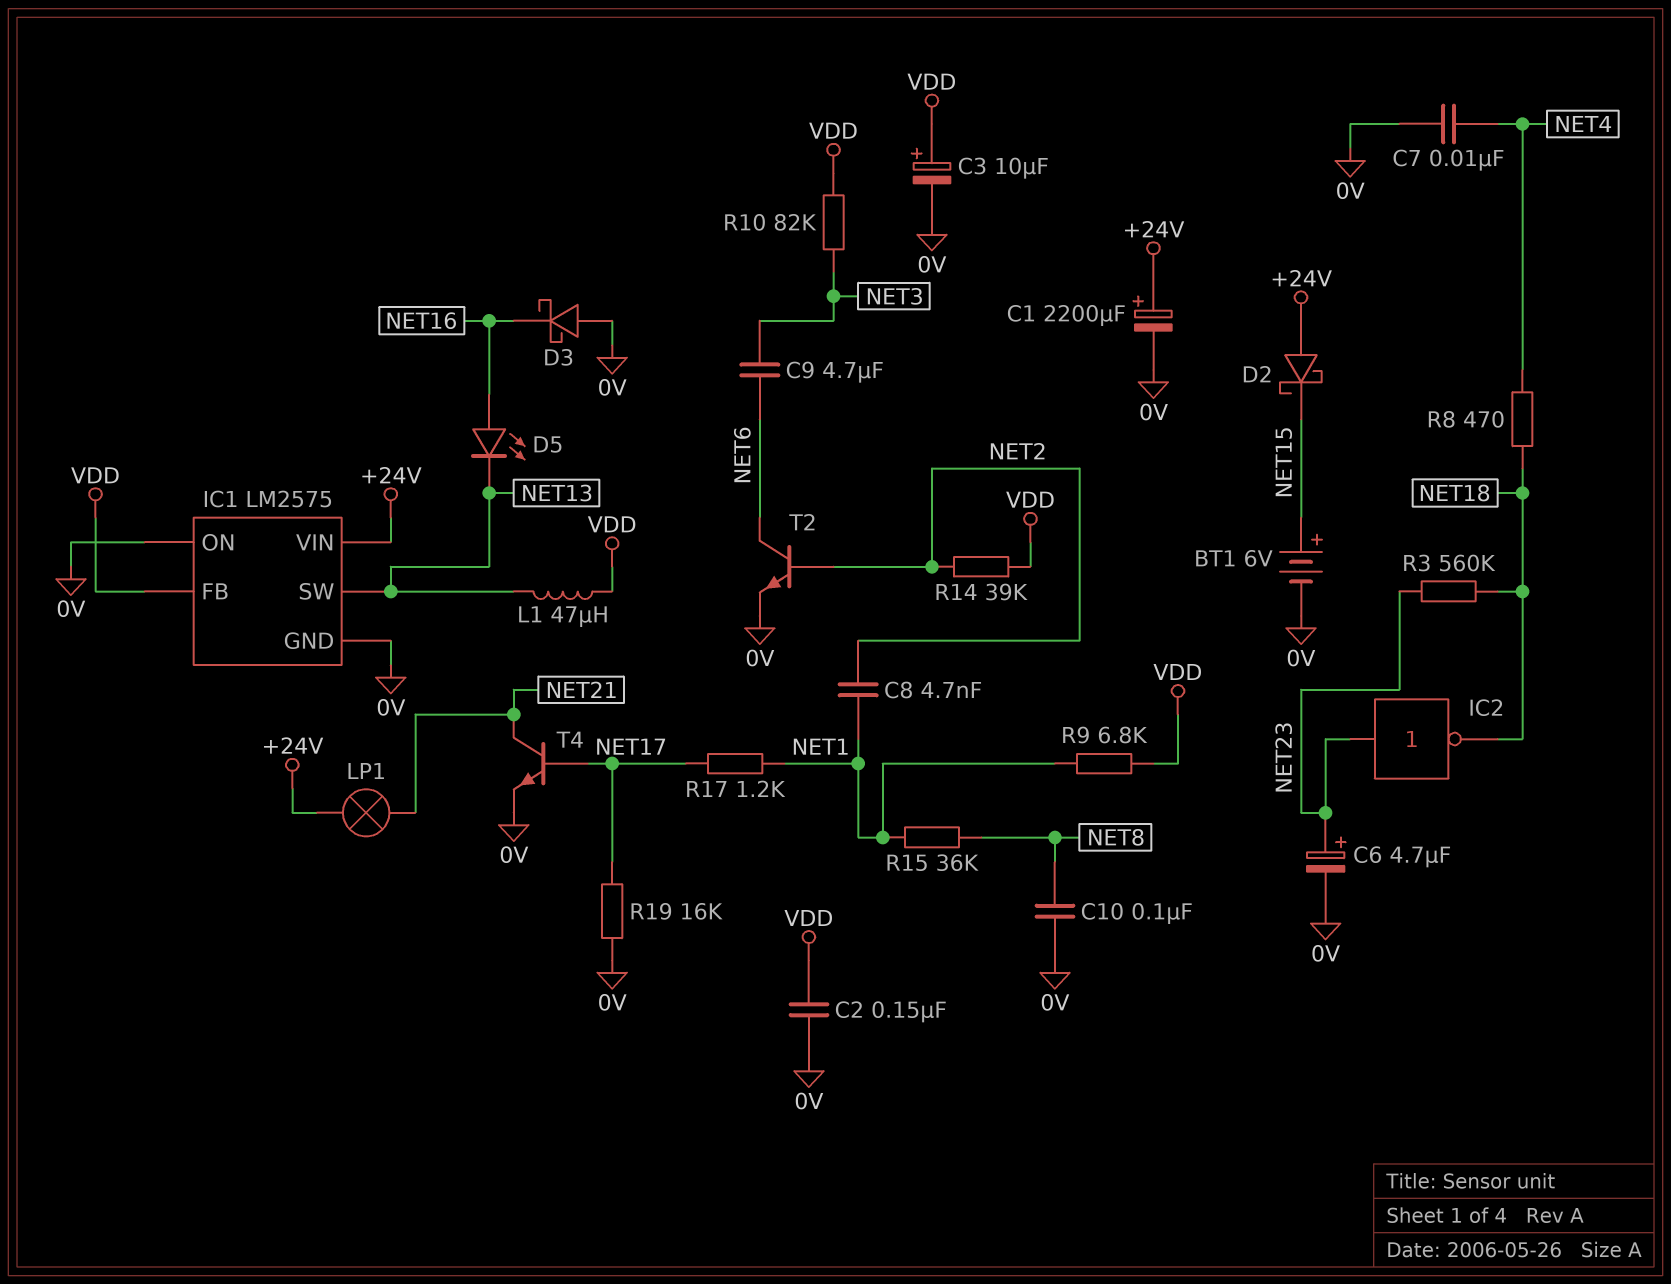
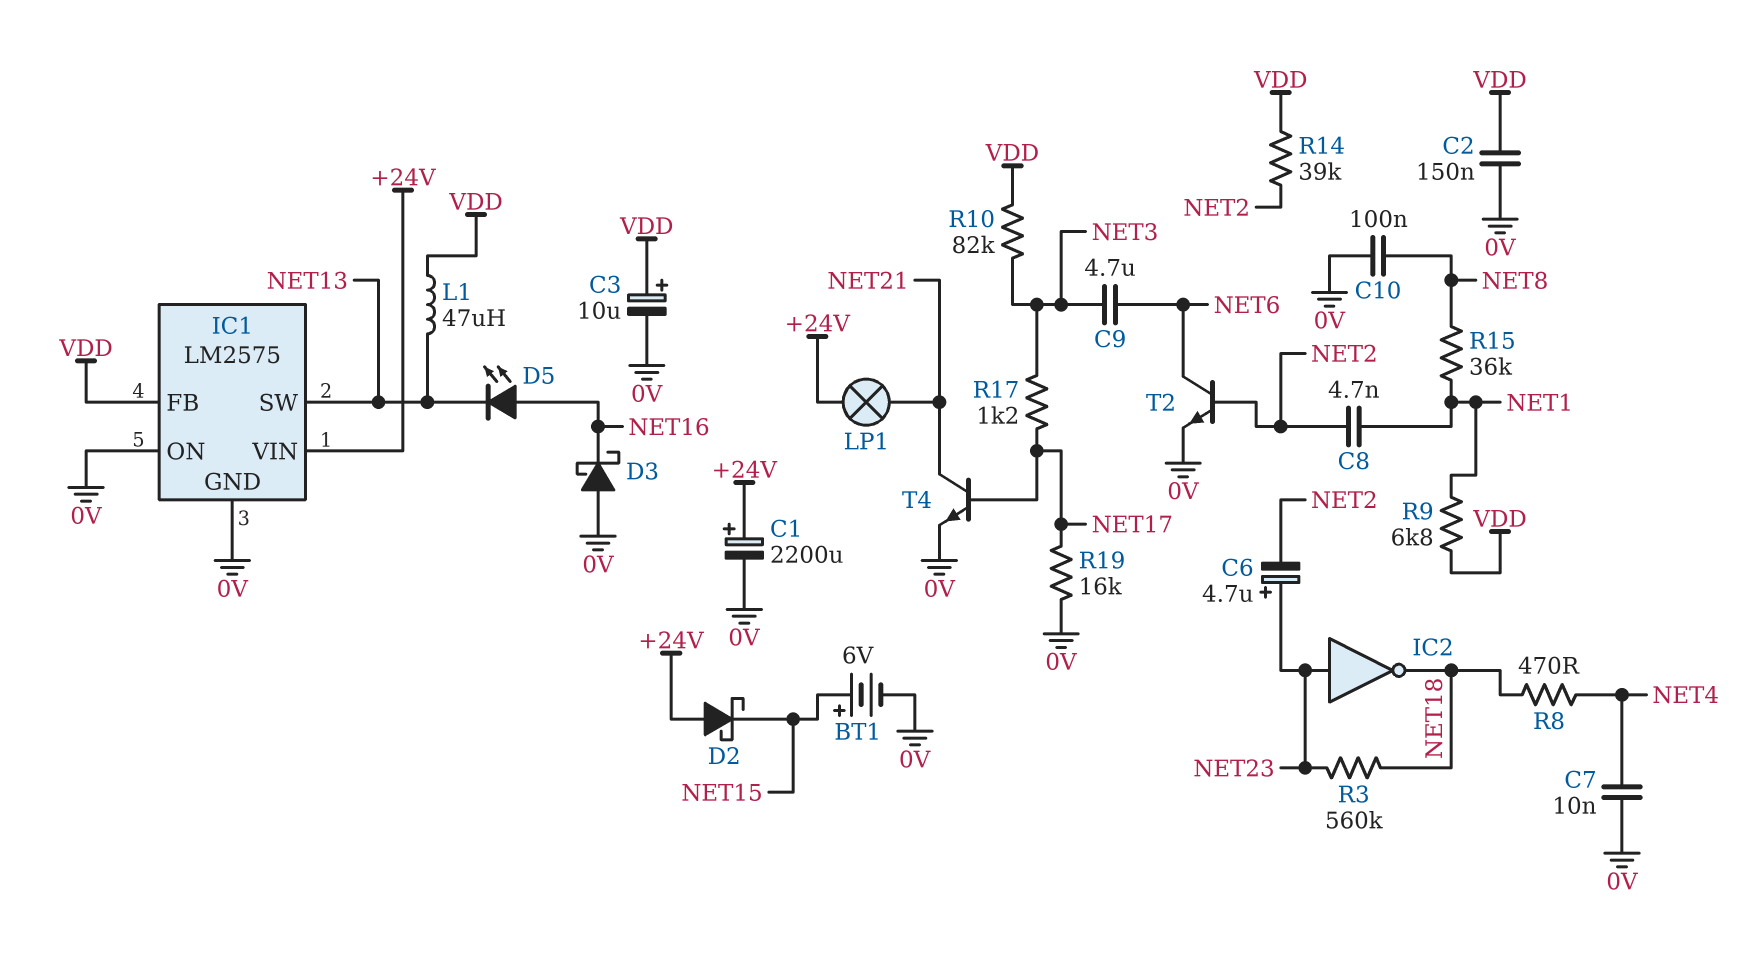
C6: 4.7uF (plus NET23, minus 0V) -> 4.7uF (plus NET23, minus NET2)
R17: 1.2k (NET1, NET17) -> 1.2k (NET3, NET17)

